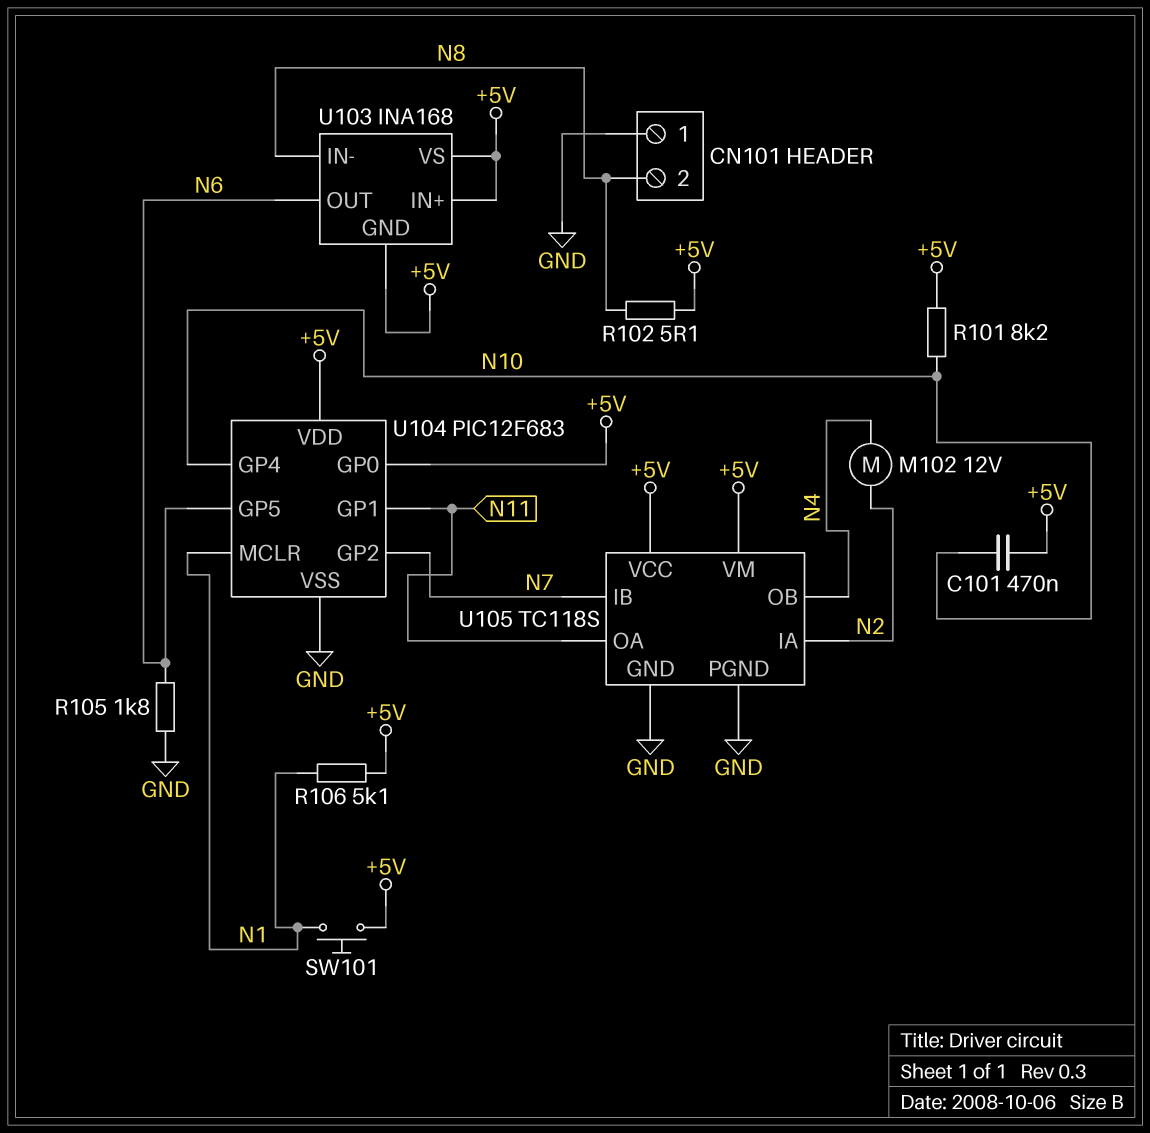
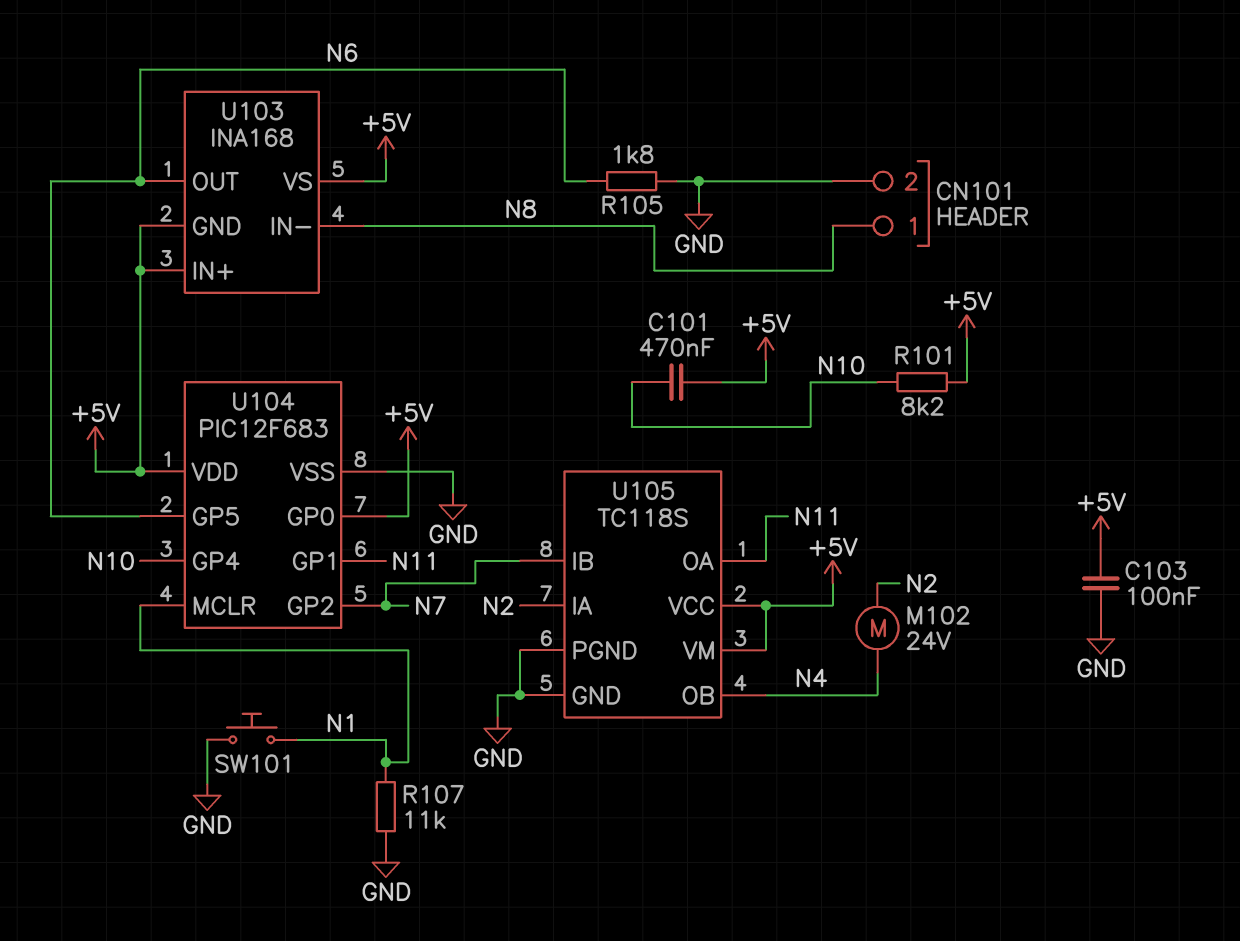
C103: none -> 100nF (+5V, GND)
CN101 pin 1: GND -> N8
CN101 pin 2: N8 -> GND
M102: motor 12V (N2, N4) -> motor 24V (N2, N4)
R102: 5.1 (+5V, N8) -> none
R106: 5.1k (+5V, N1) -> none
R107: none -> 11k (GND, N1)
SW101: button (+5V, N1) -> button (GND, N1)

